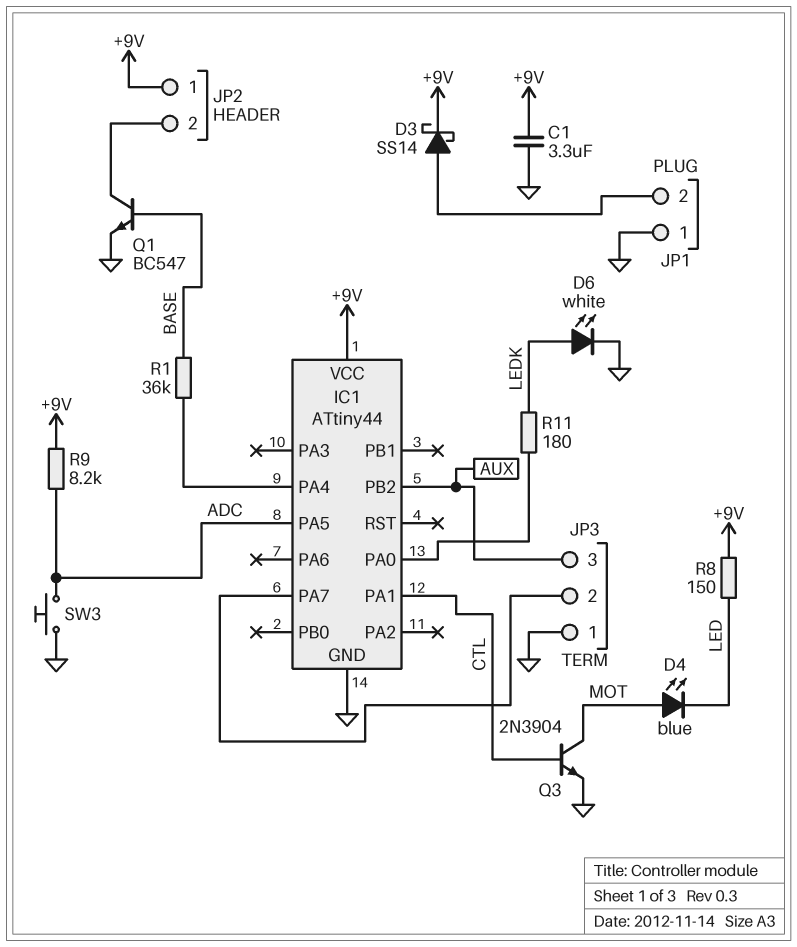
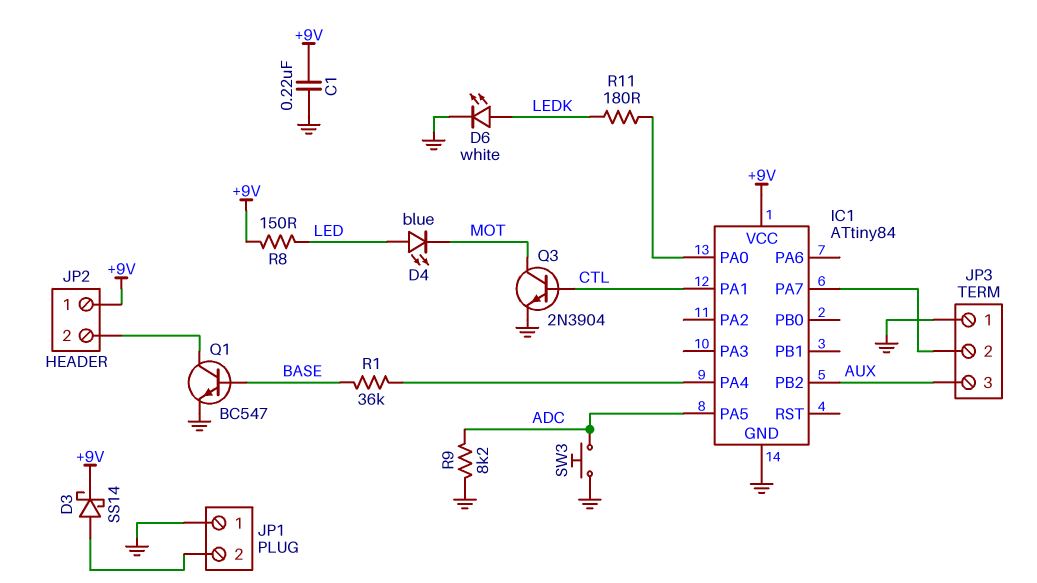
C1: 3.3uF (+9V, GND) -> 220nF (+9V, GND)
D4: LED blue (A MOT, K LED) -> LED blue (A LED, K MOT)
IC1: ATtiny44 -> ATtiny84
R9: 8.2k (+9V, ADC) -> 8.2k (ADC, GND)

